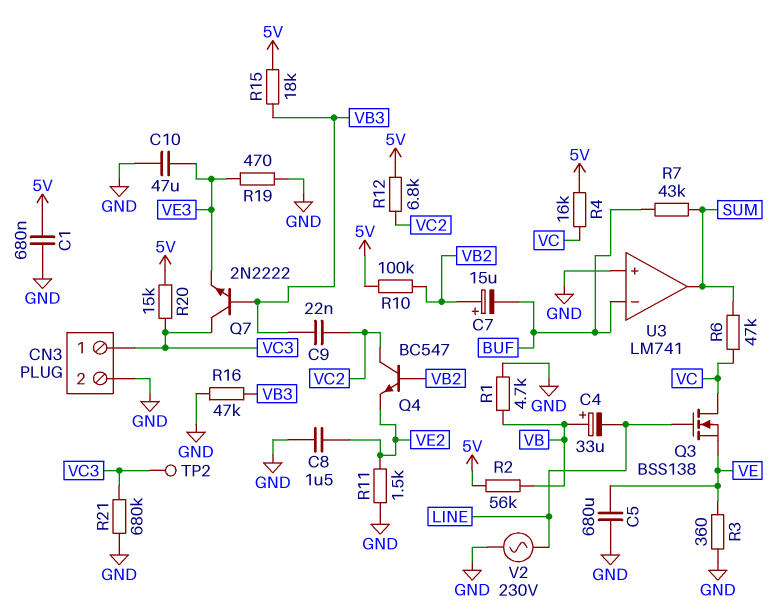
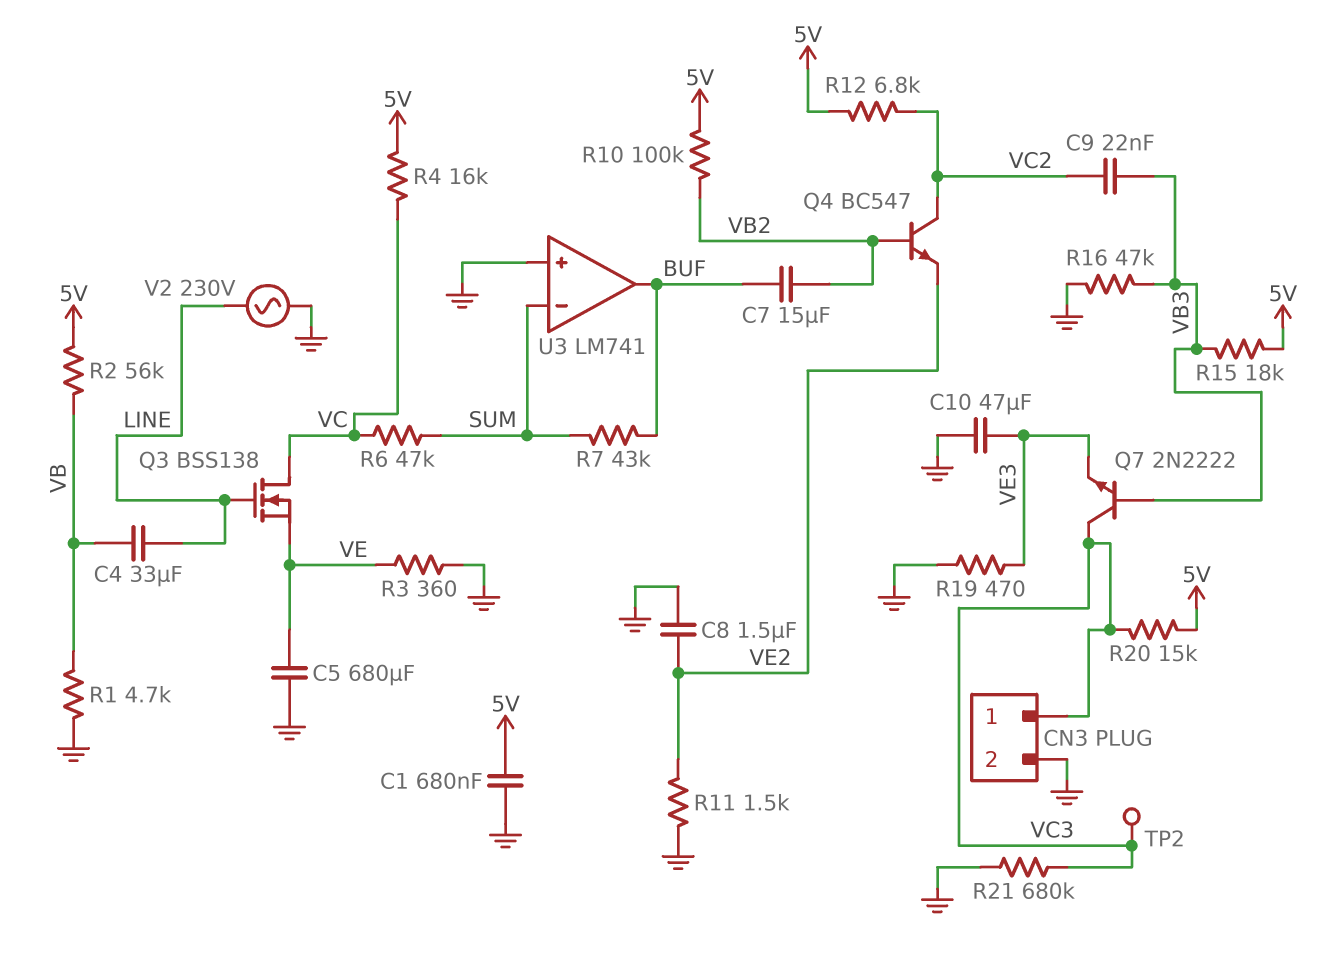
C4: 33uF (plus VB, minus LINE) -> 33uF (LINE, VB)
C7: 15uF (plus VB2, minus BUF) -> 15uF (BUF, VB2)
U3 pin in-: BUF -> SUM
U3 pin out: SUM -> BUF

